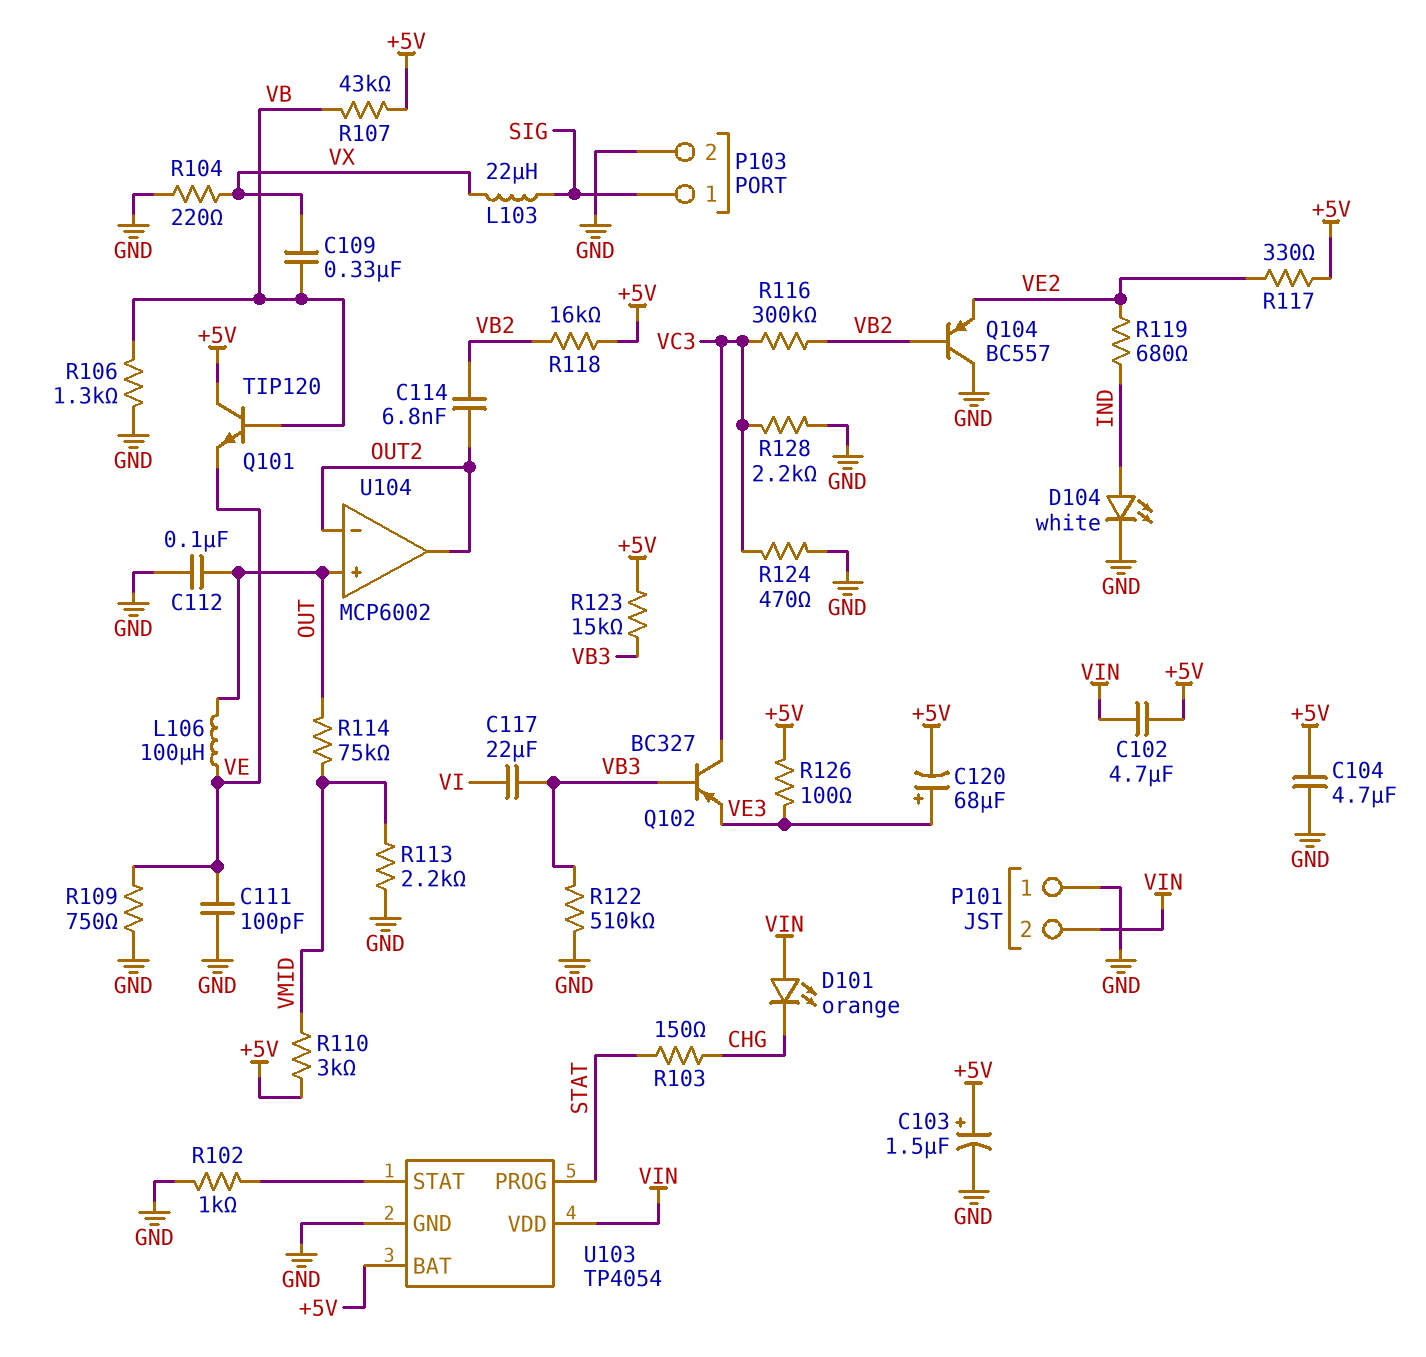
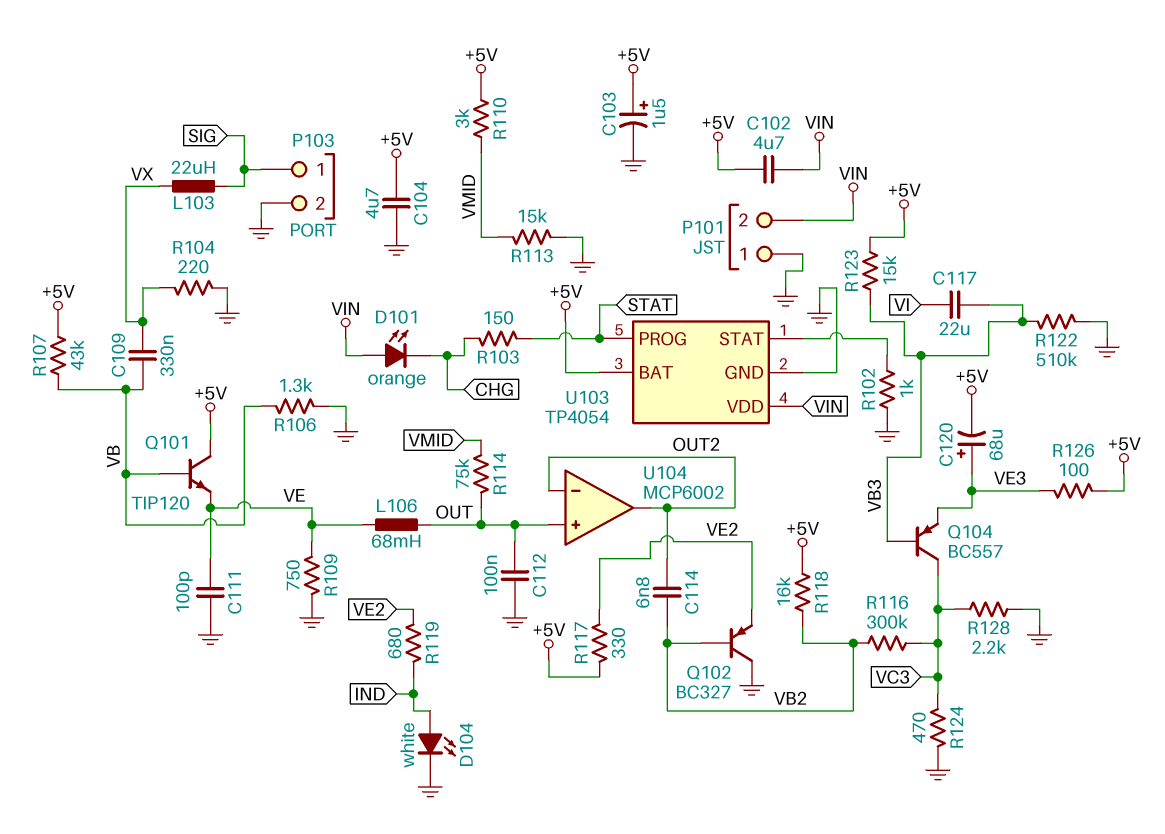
L106: 100uH (OUT, VE) -> 68mH (OUT, VE)
Q102: PNP BC327 (B VB3, C VC3, E VE3) -> PNP BC327 (B VB2, C GND, E VE2)
Q104: PNP BC557 (B VB2, C GND, E VE2) -> PNP BC557 (B VB3, C VC3, E VE3)
R113: 2.2k (GND, VMID) -> 15k (GND, VMID)

